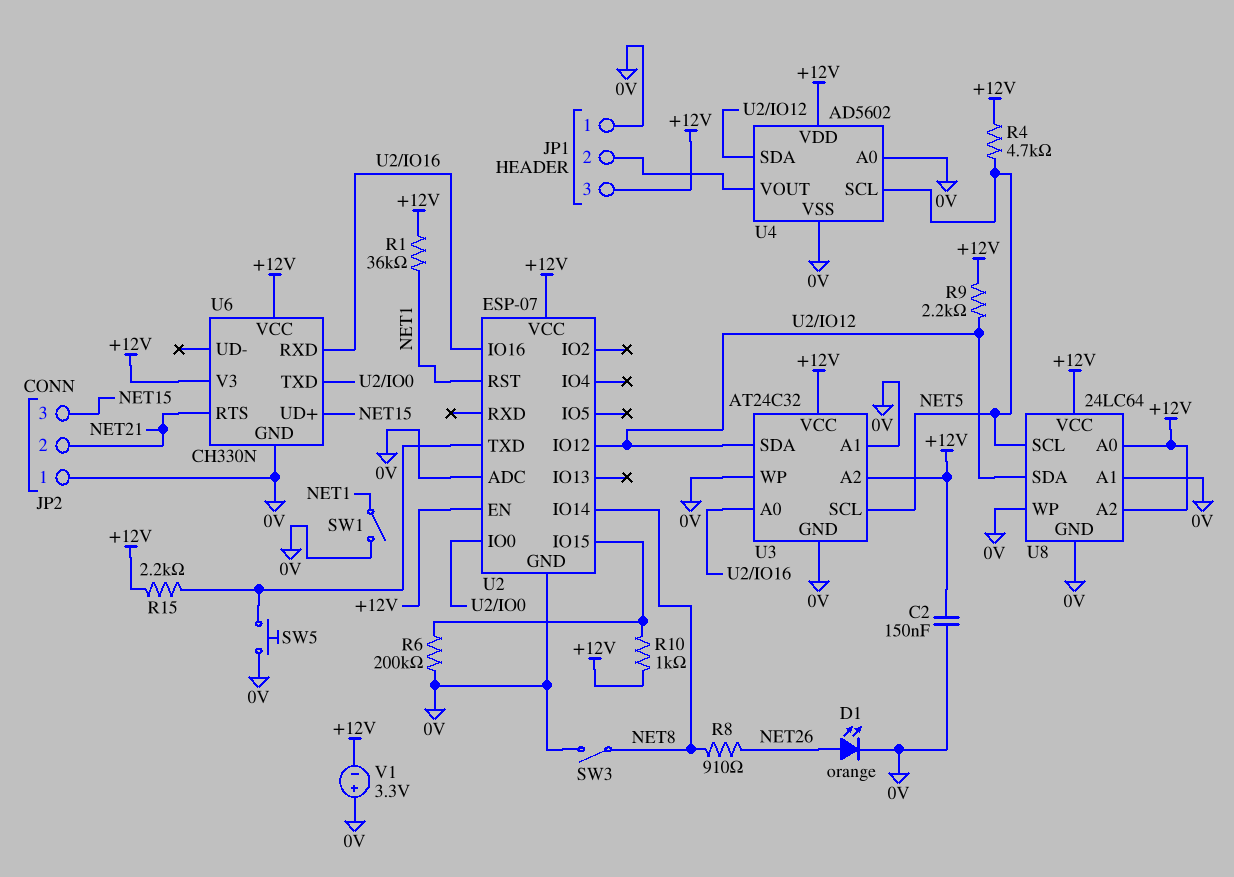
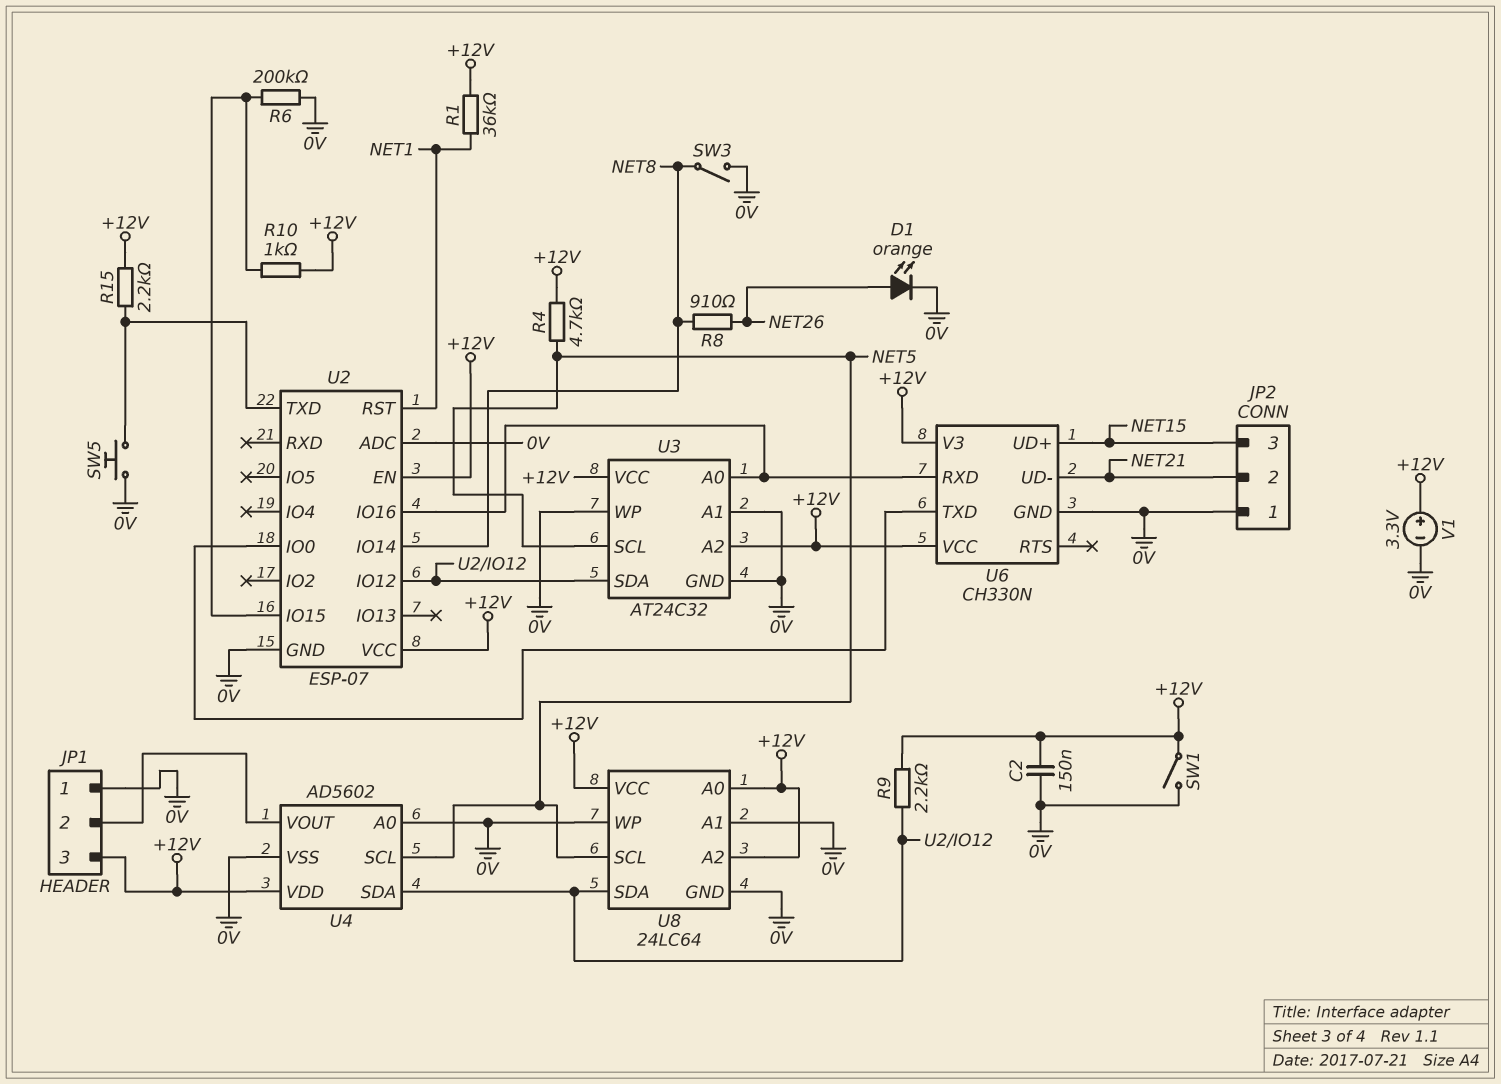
SW1: switch (0V, NET1) -> switch (+12V, 0V)
U6 pin RTS: NET21 -> none
U6 pin UD-: none -> NET21
V1: 3.3V (plus 0V, minus +12V) -> 3.3V (plus +12V, minus 0V)

